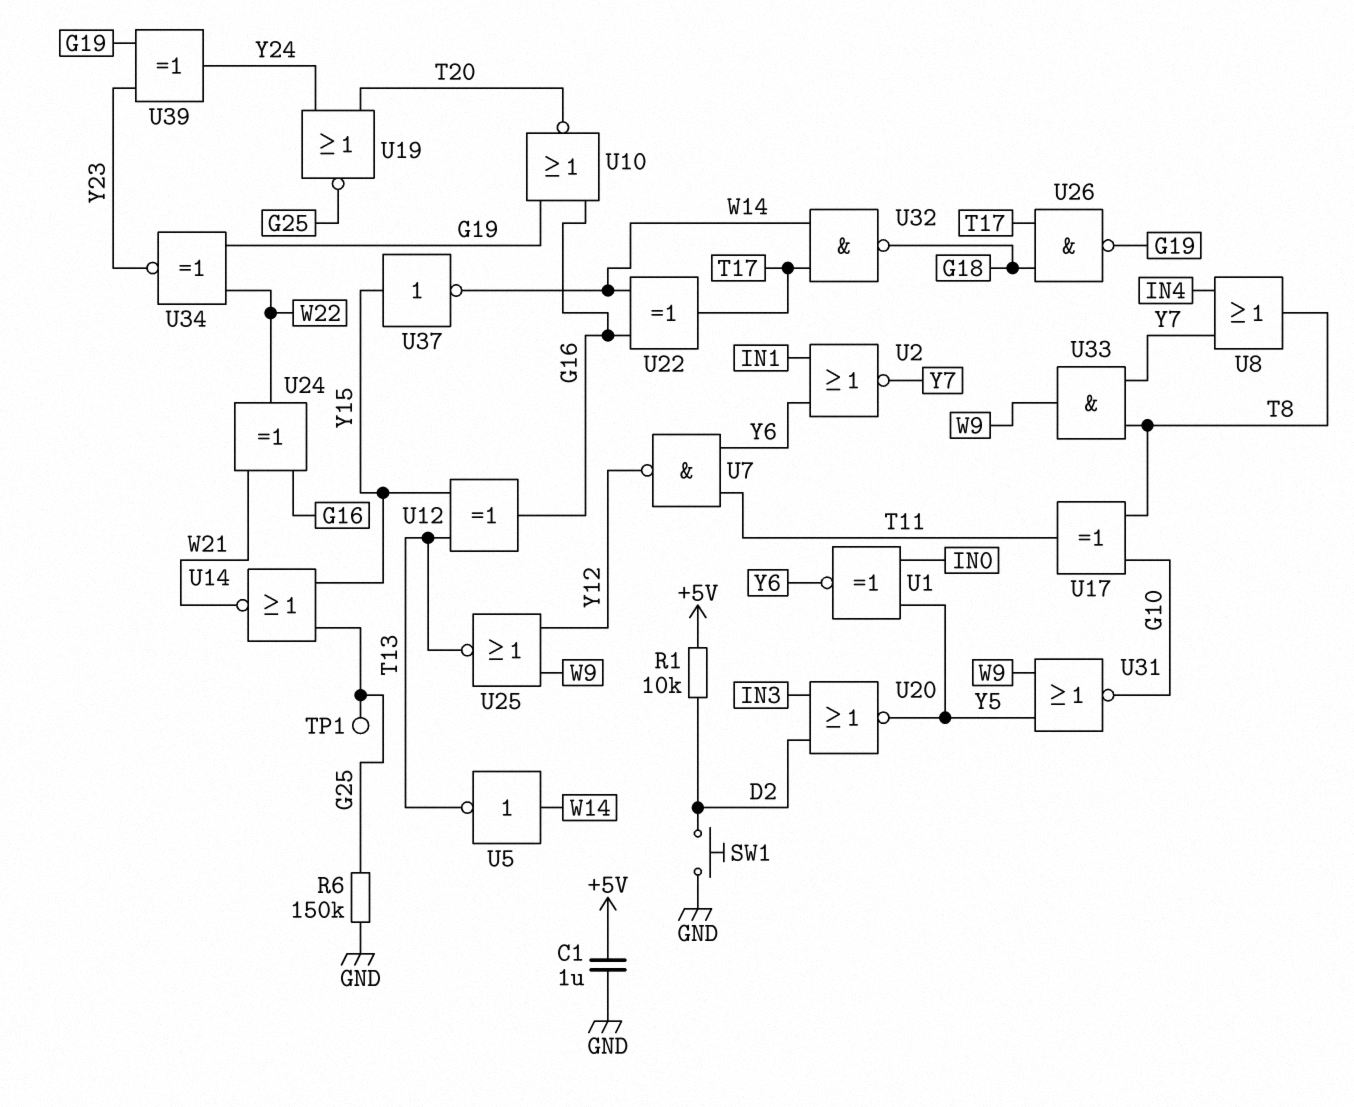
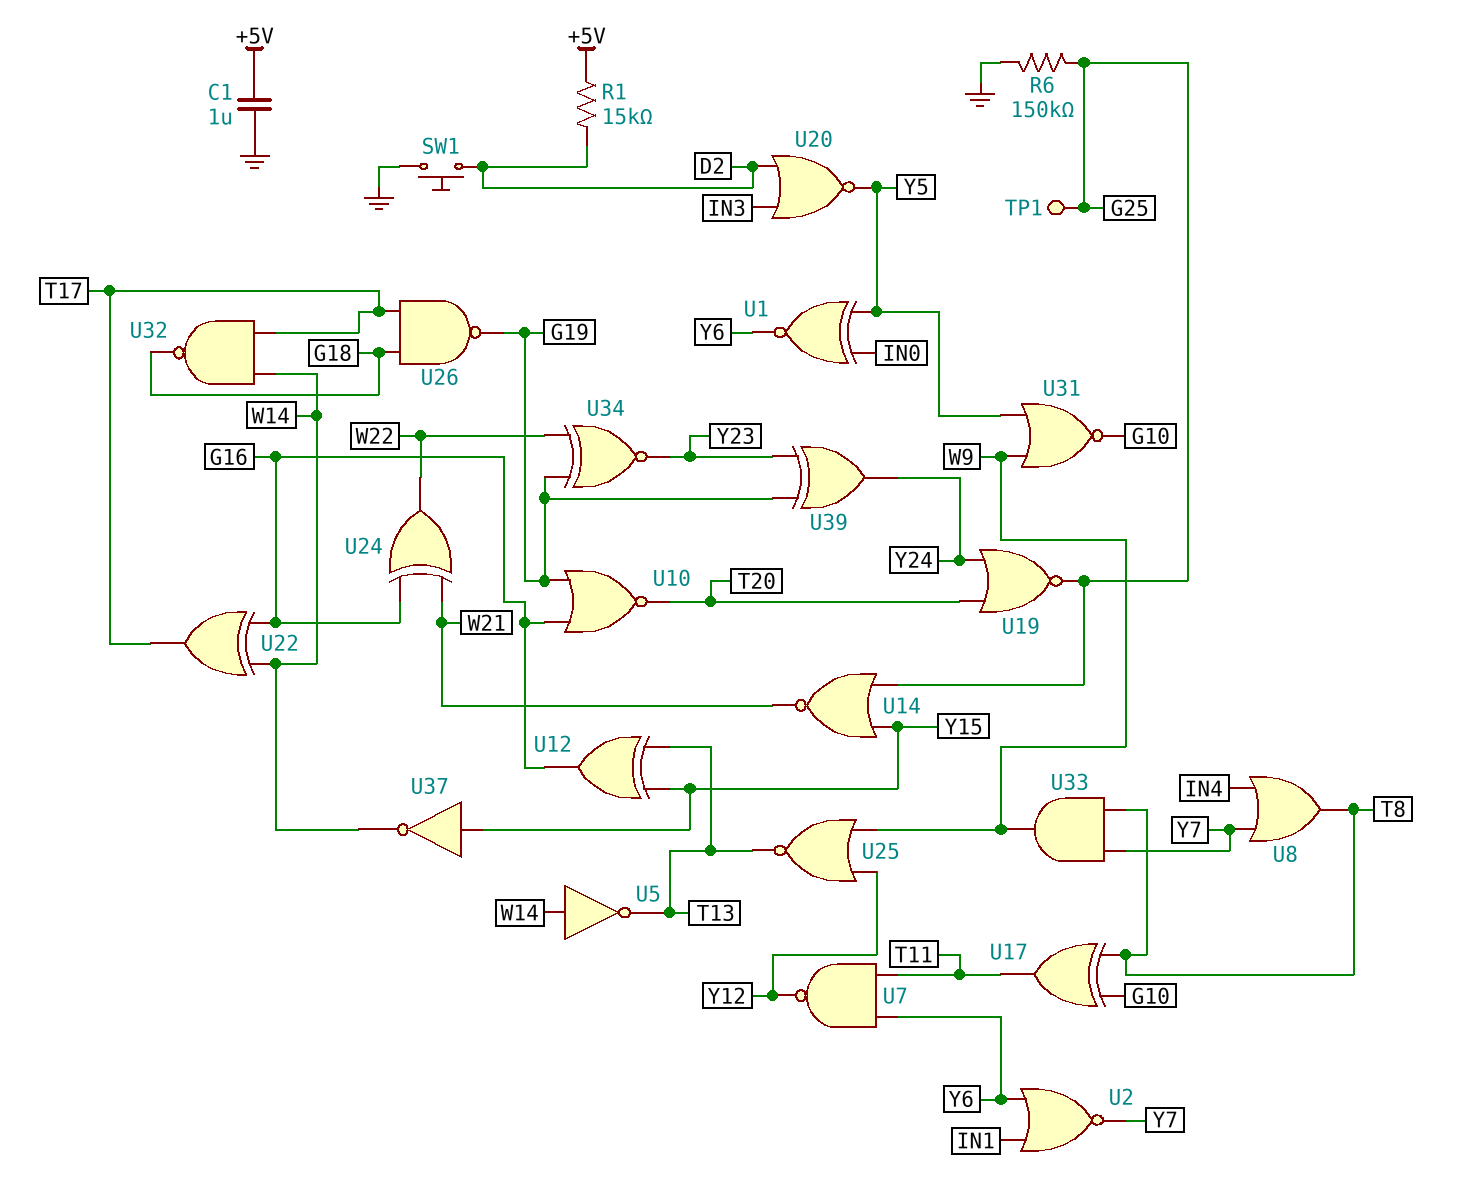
R1: 10k (+5V, D2) -> 15k (+5V, D2)

